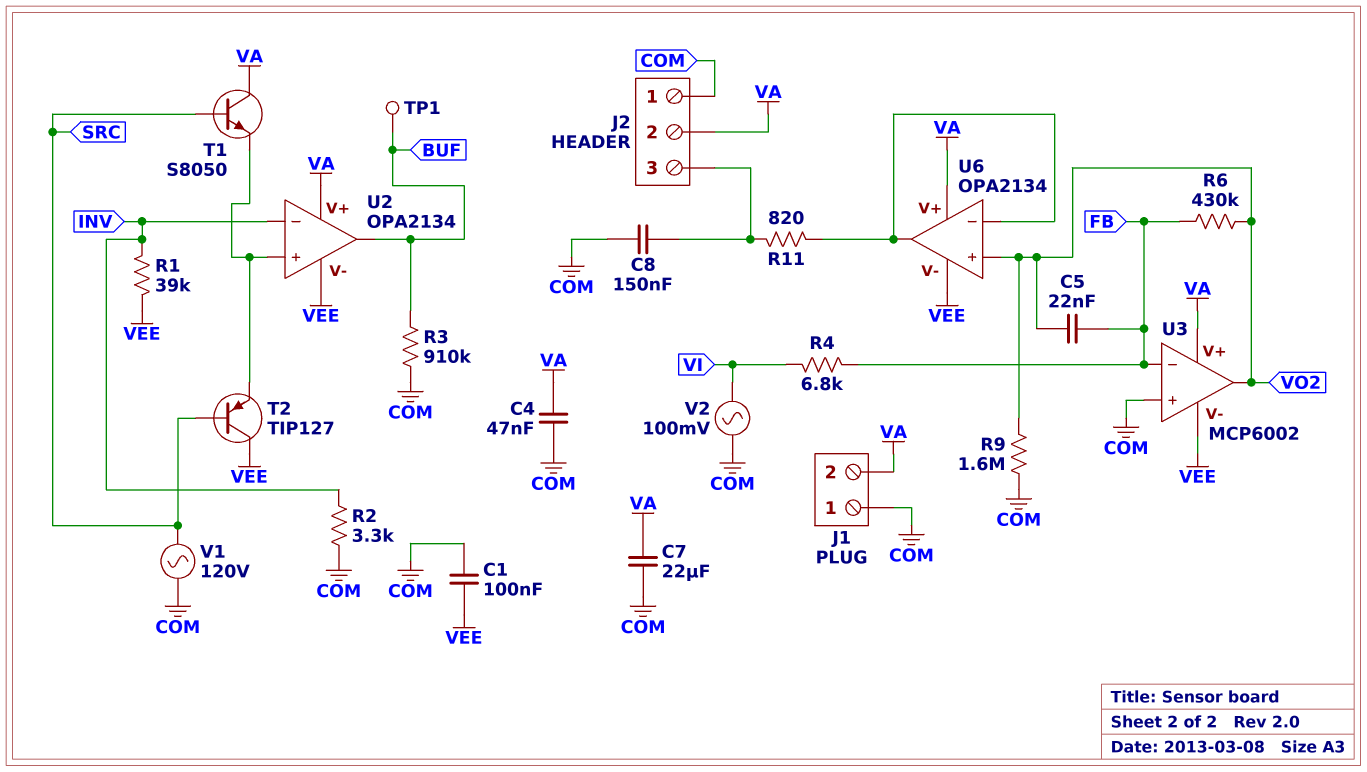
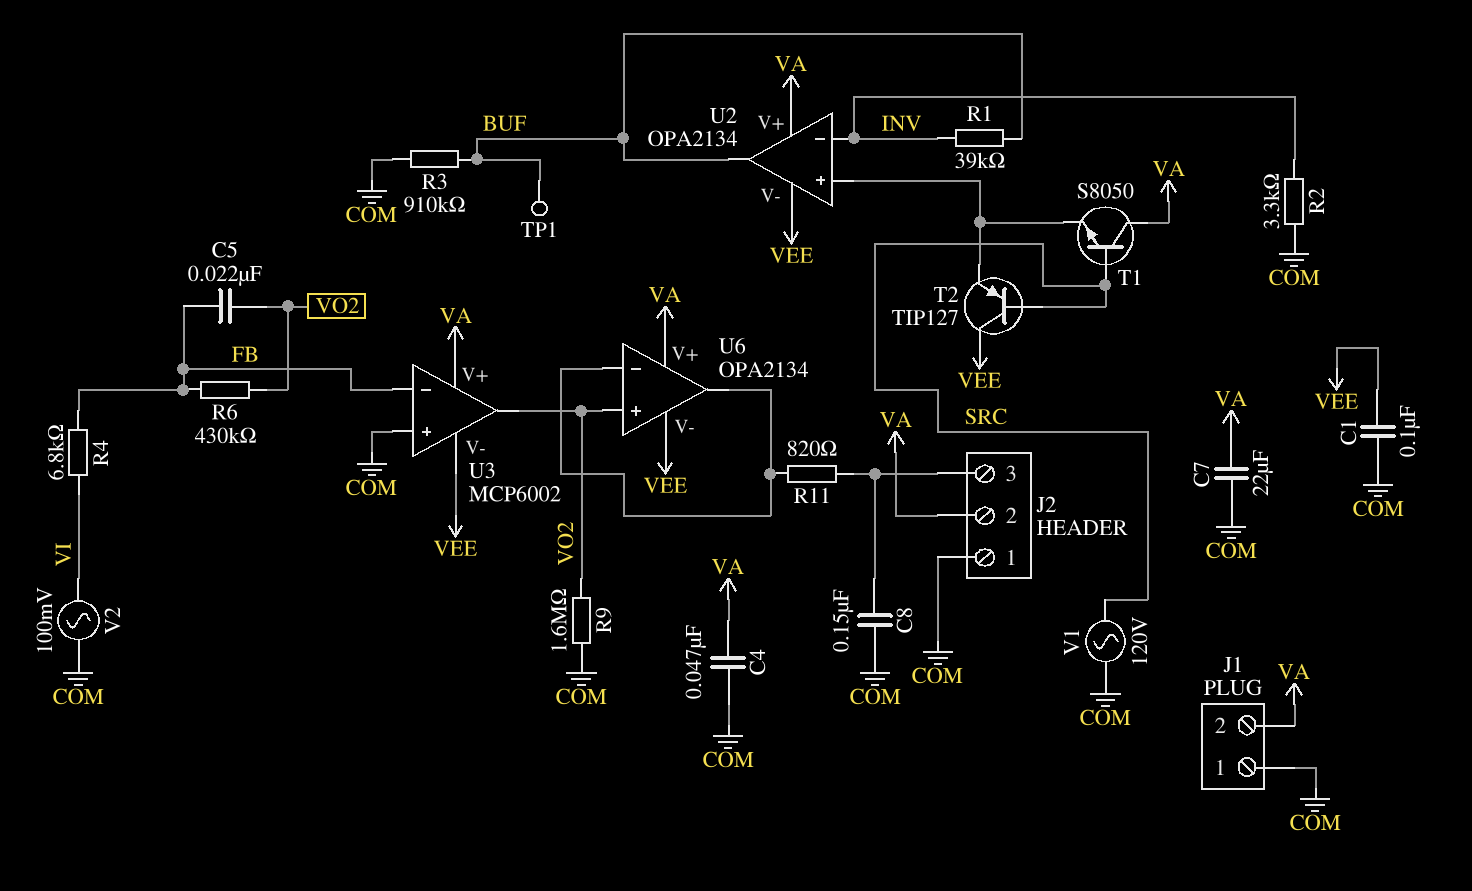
R1: 39k (INV, VEE) -> 39k (BUF, INV)

